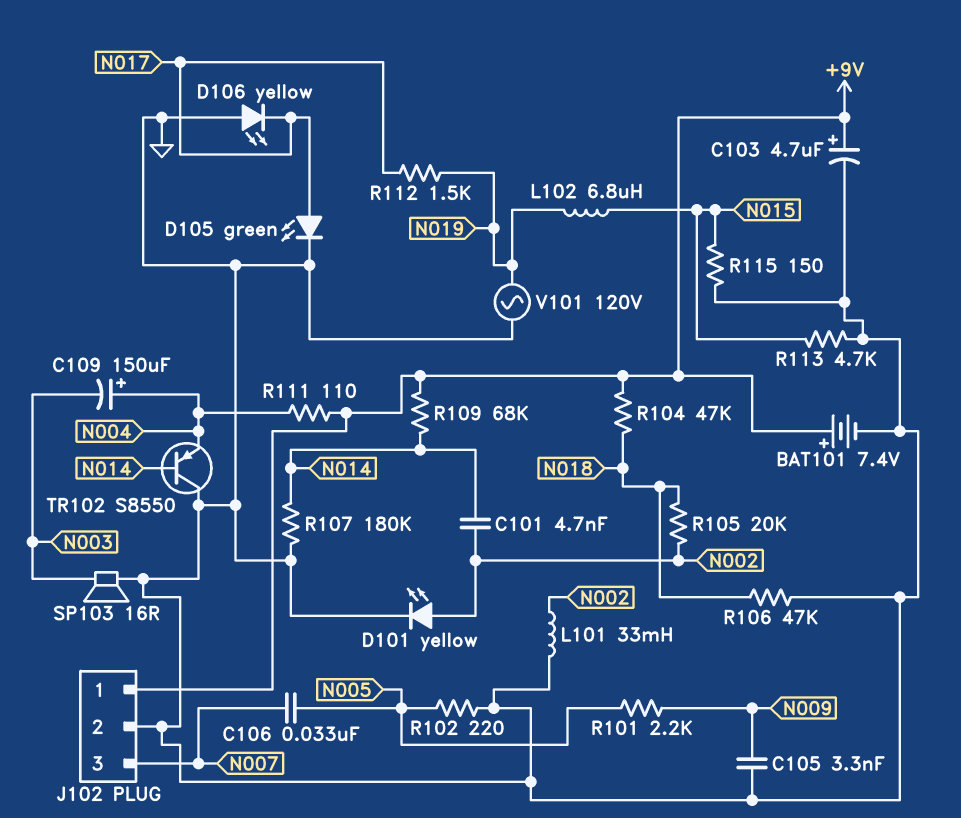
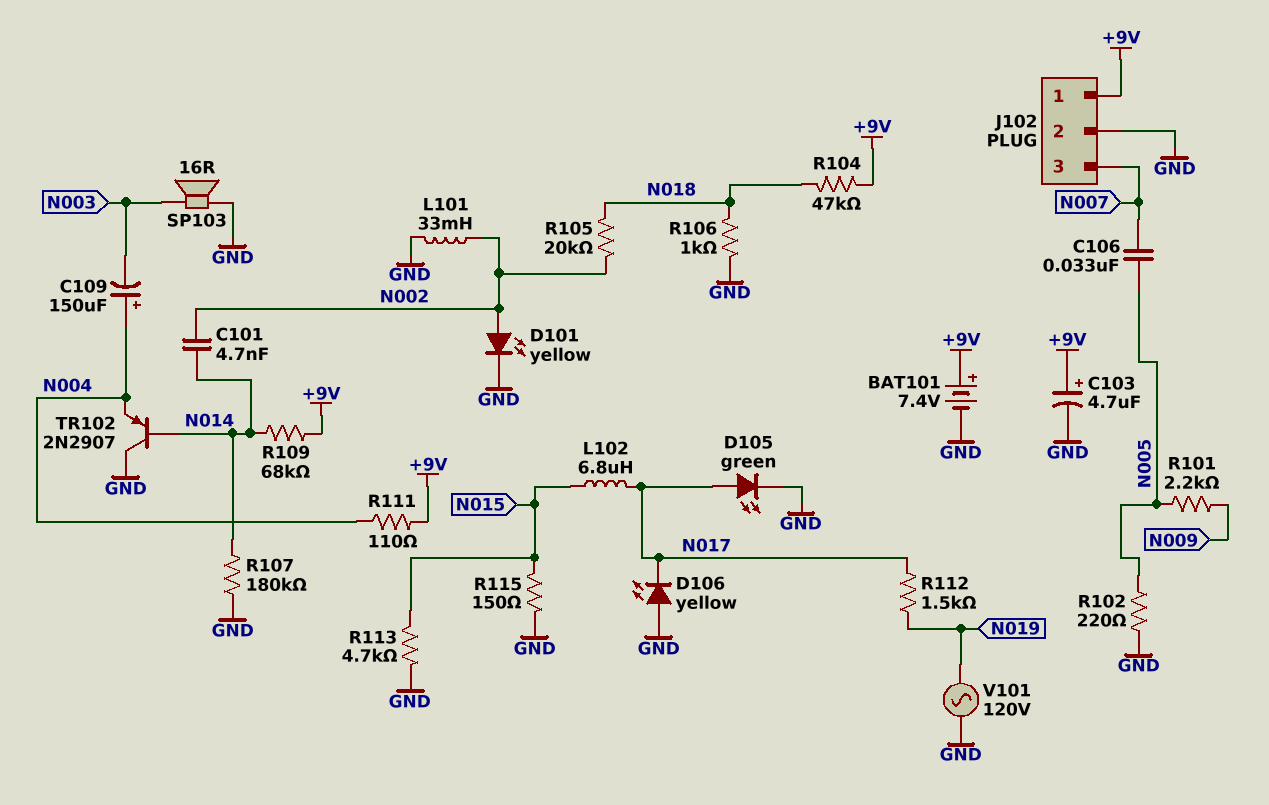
C105: 3.3nF (GND, N009) -> none
L102: 6.8uH (N015, N019) -> 6.8uH (N015, N017)
R106: 47k (GND, N018) -> 1k (GND, N018)
TR102: PNP S8550 (B N014, C GND, E N004) -> PNP 2N2907 (B N014, C GND, E N004)

